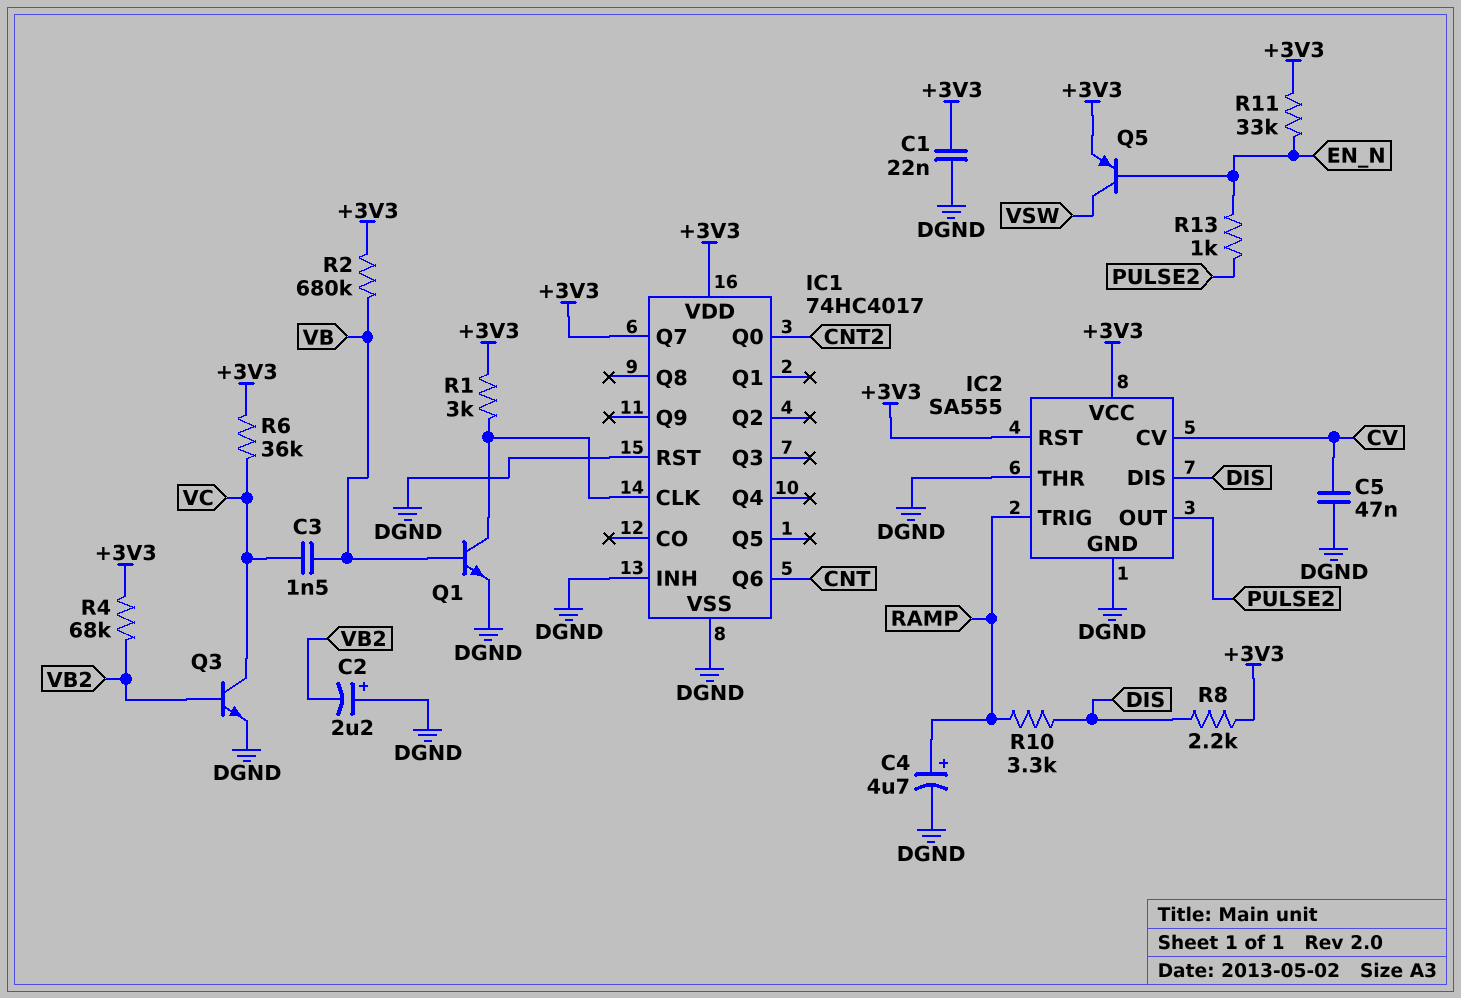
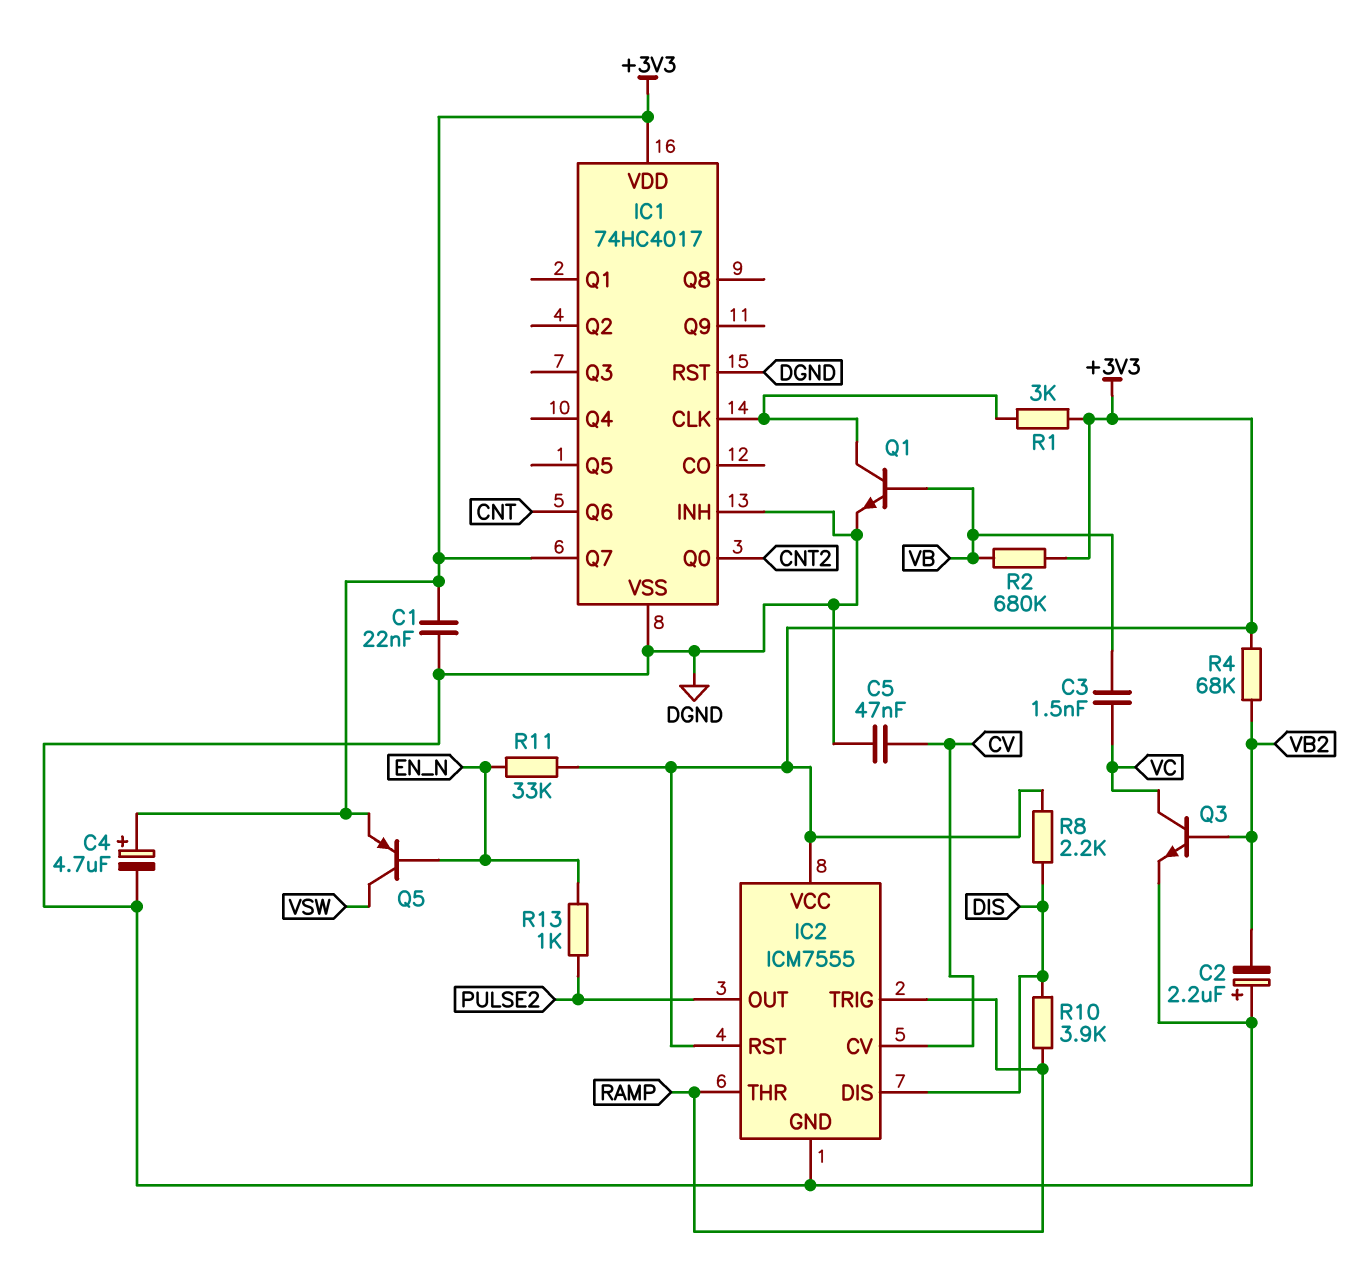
C4: 4.7uF (plus RAMP, minus DGND) -> 4.7uF (plus +3V3, minus DGND)
IC2: SA555 -> ICM7555
IC2 pin THR: DGND -> RAMP
R6: 36k (+3V3, VC) -> none
R10: 3.3k (DIS, RAMP) -> 3.9k (DIS, RAMP)

